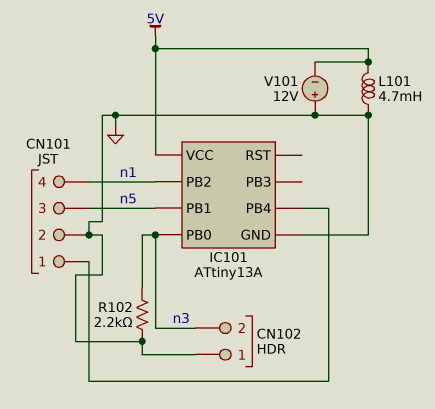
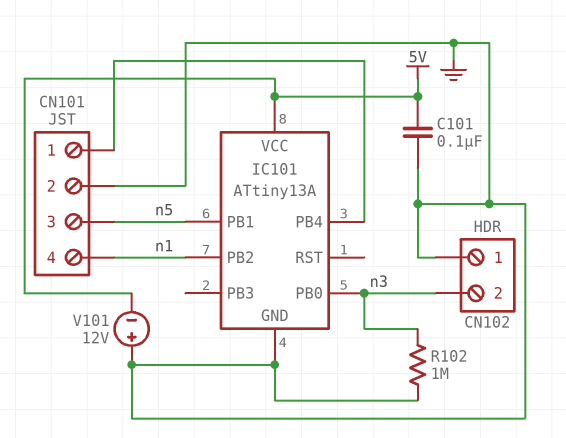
C101: none -> 100nF (5V, GND)
L101: 4.7mH (5V, GND) -> none
R102: 2.2k (GND, n3) -> 1M (GND, n3)

